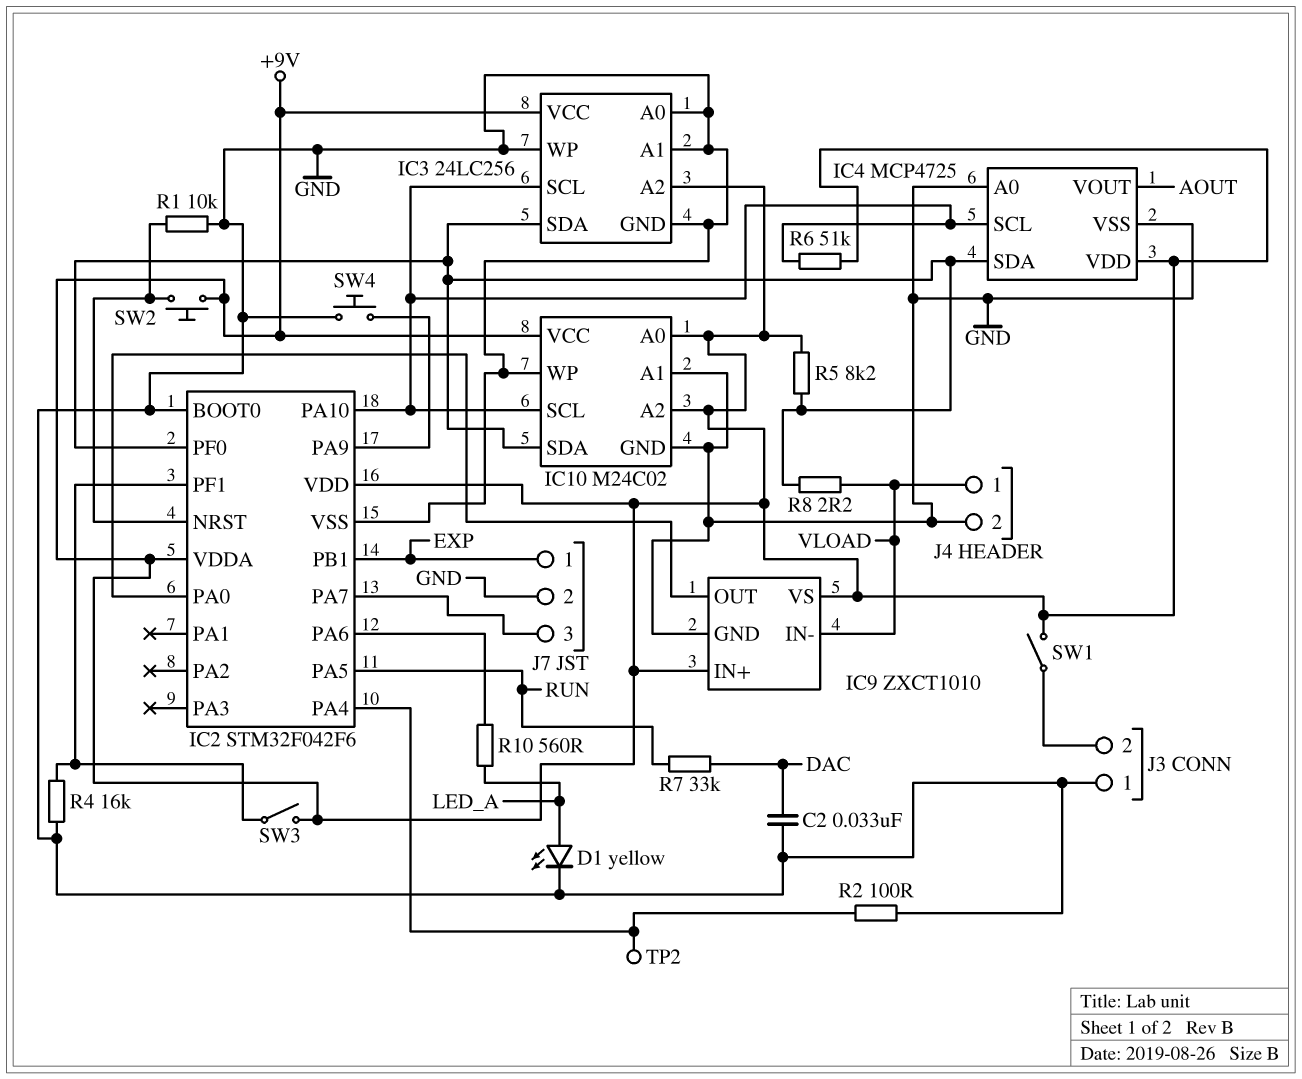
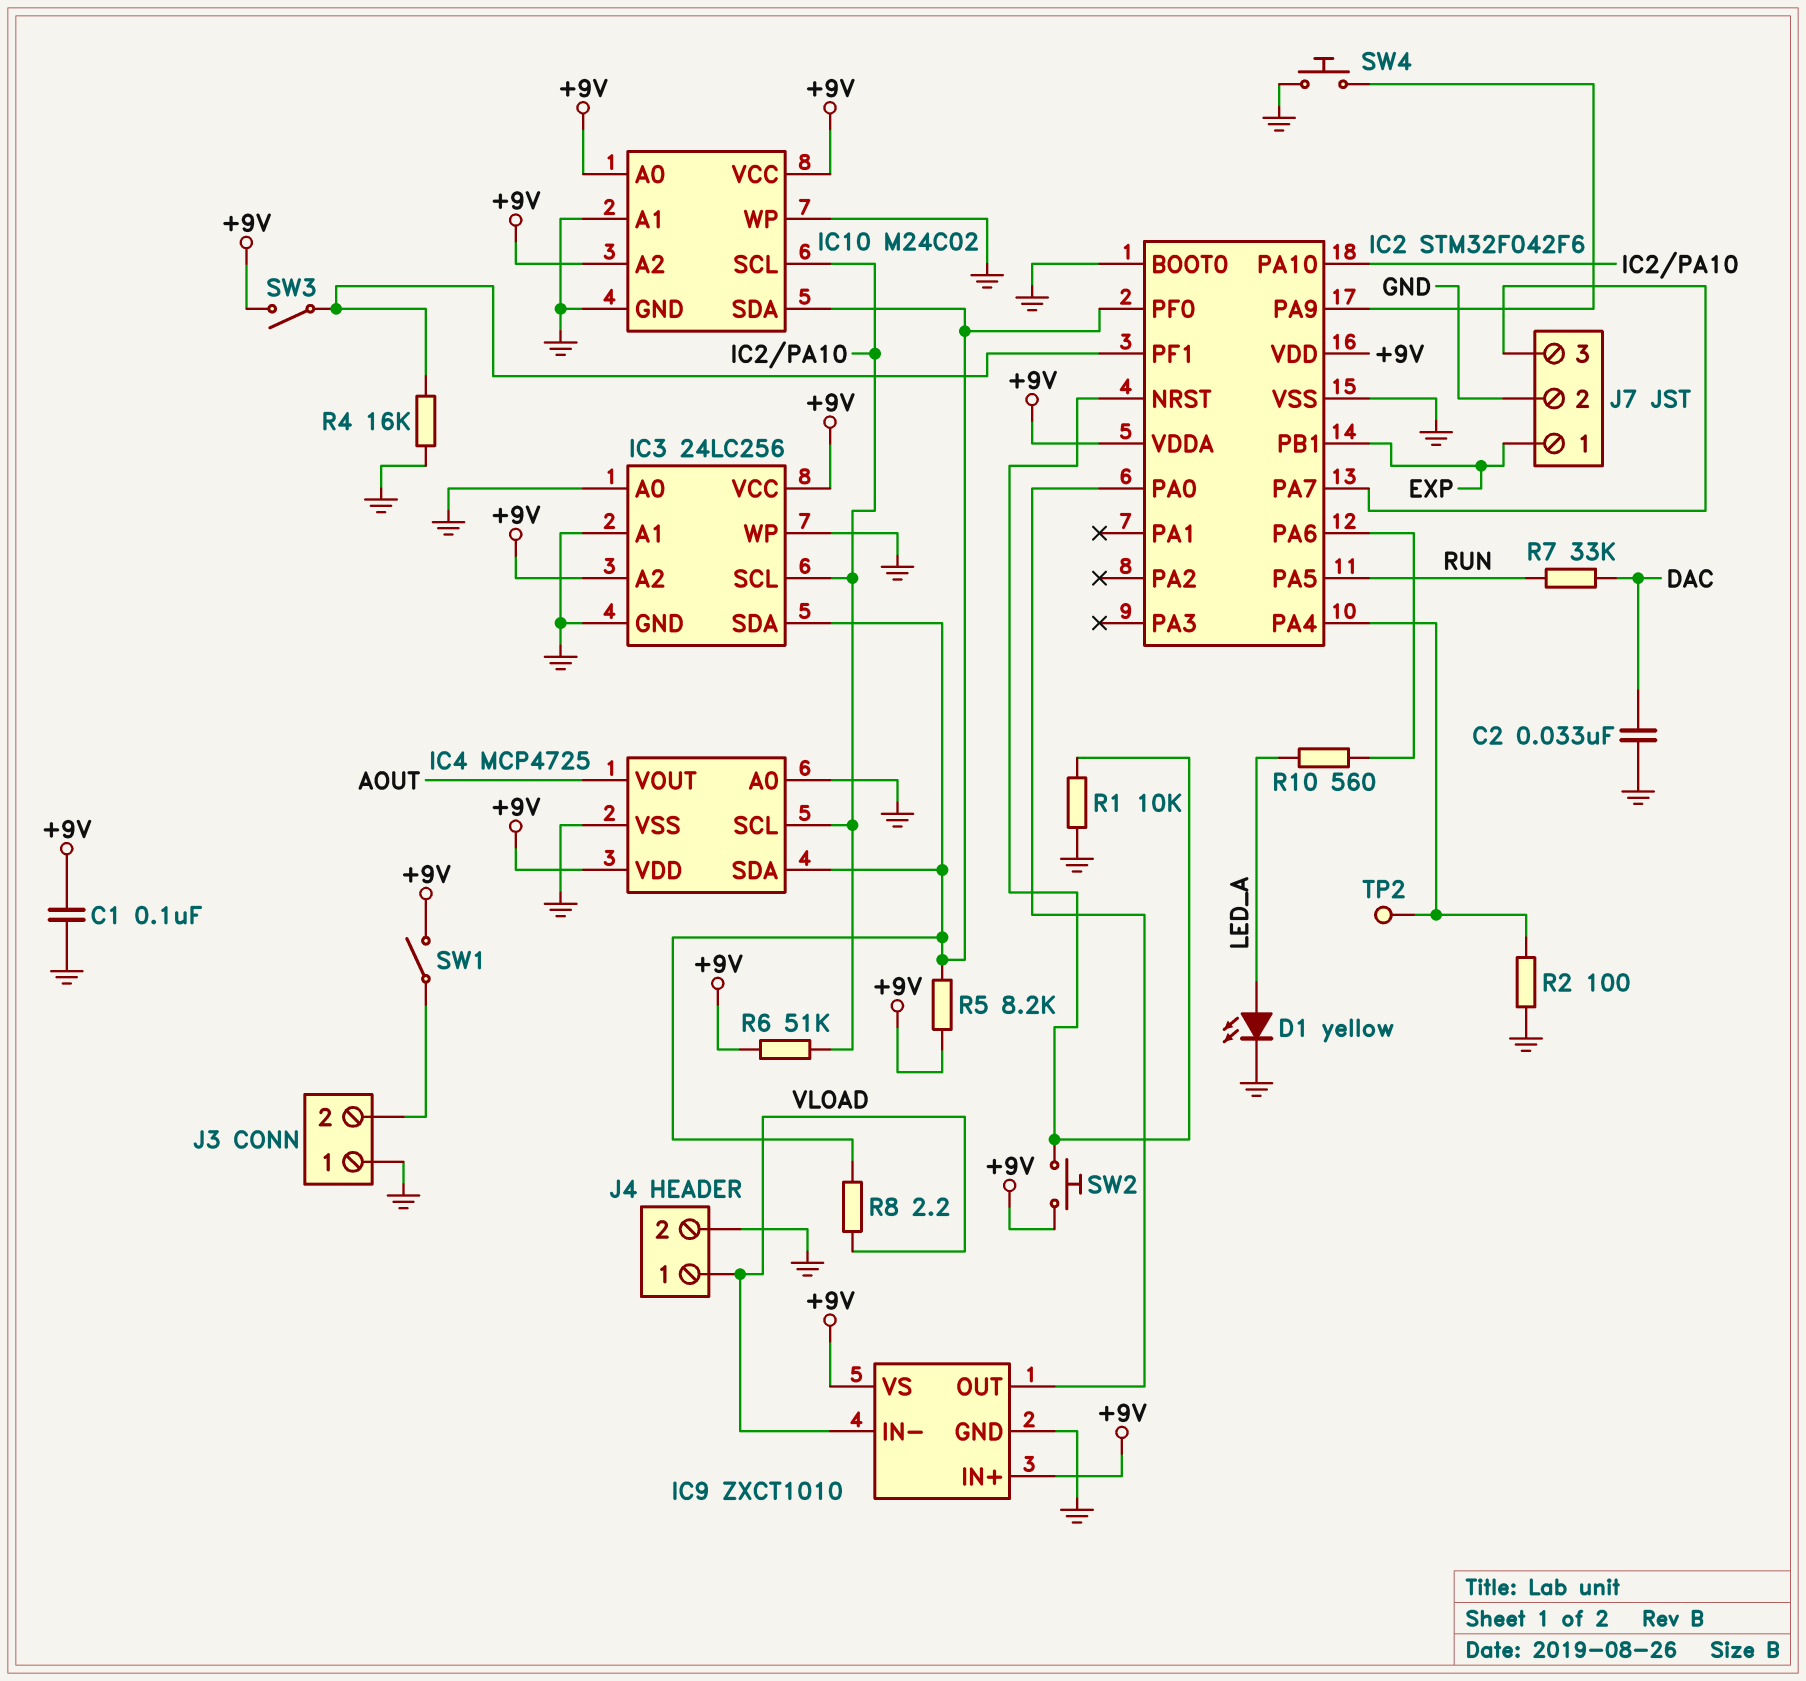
C1: none -> 100nF (+9V, GND)

